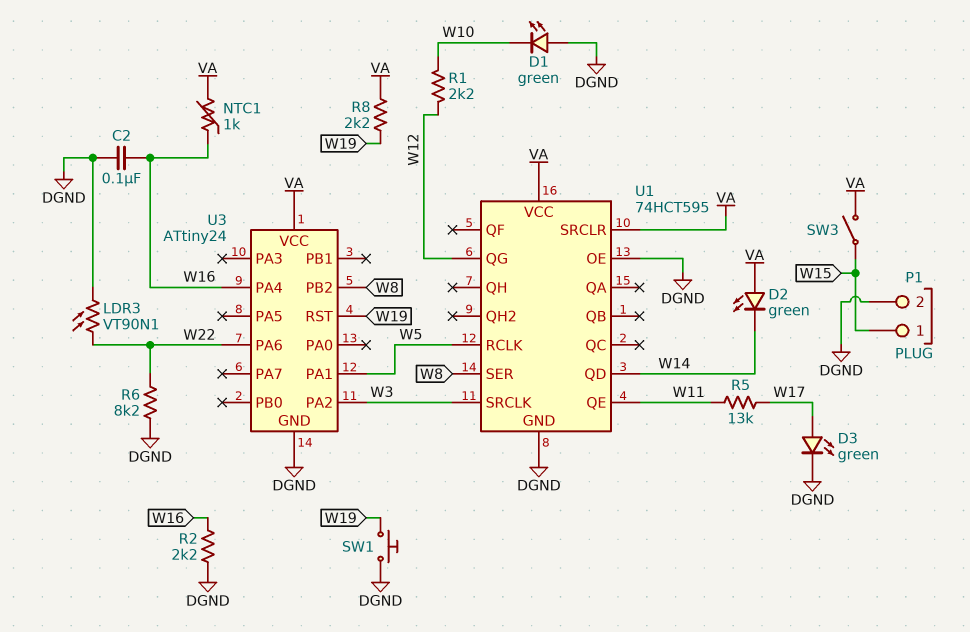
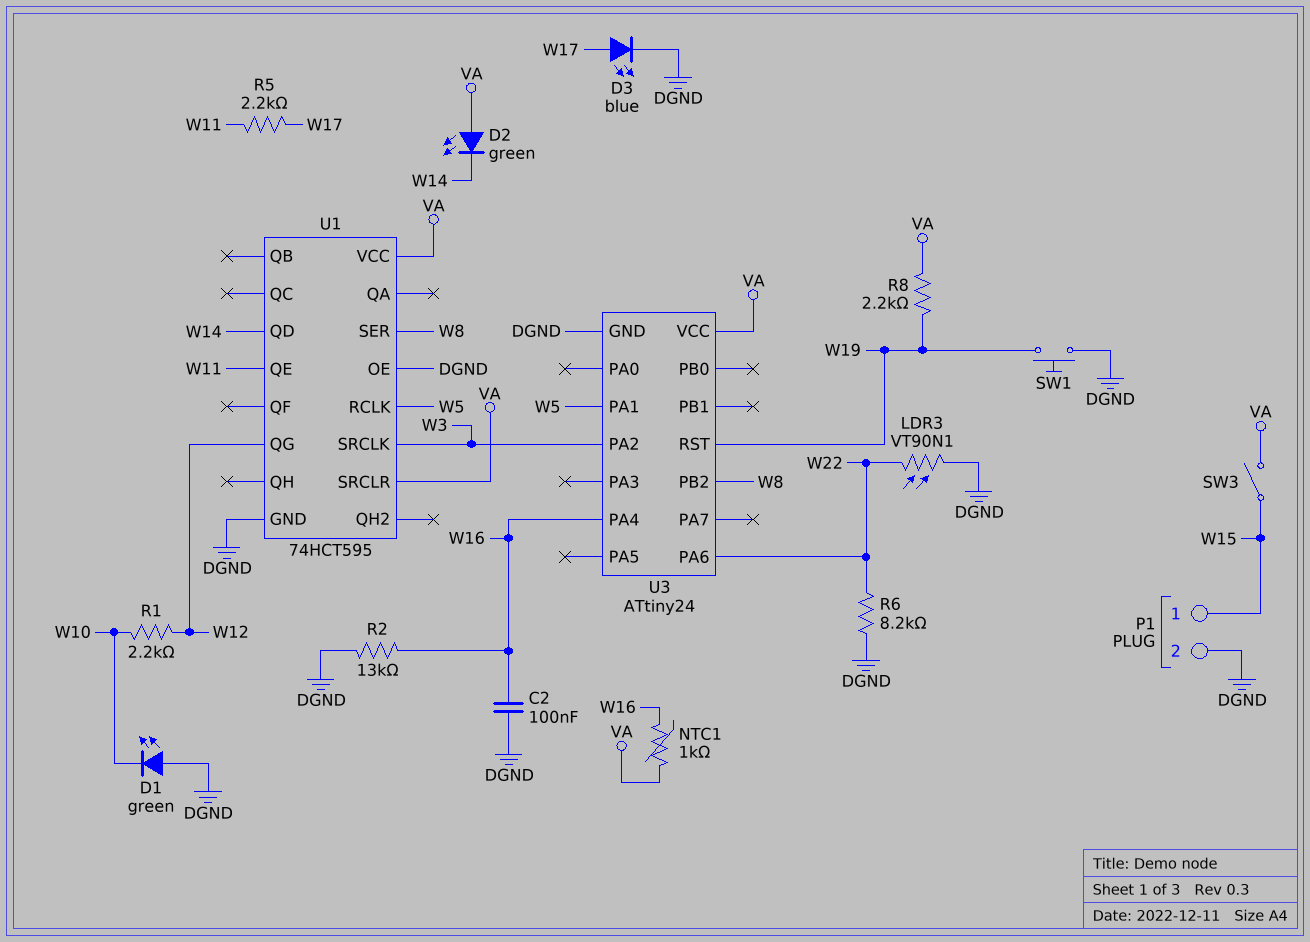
D3: LED green (A W17, K DGND) -> LED blue (A W17, K DGND)
R2: 2.2k (DGND, W16) -> 13k (DGND, W16)
R5: 13k (W11, W17) -> 2.2k (W11, W17)

